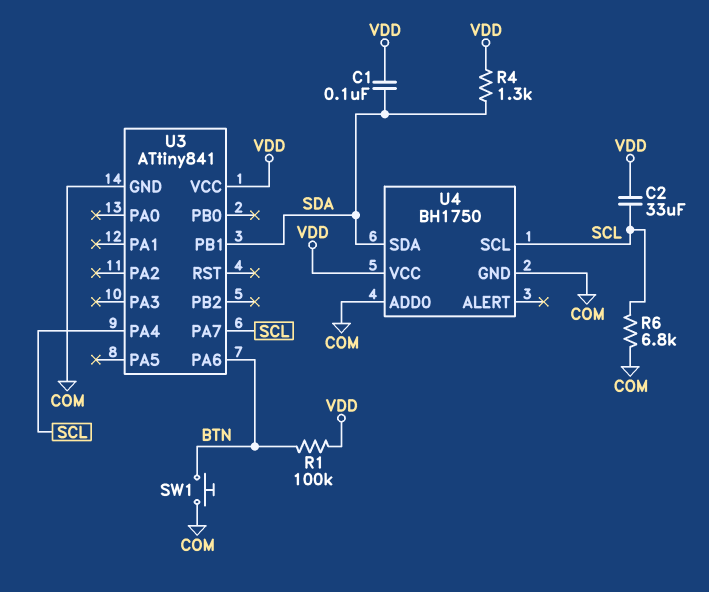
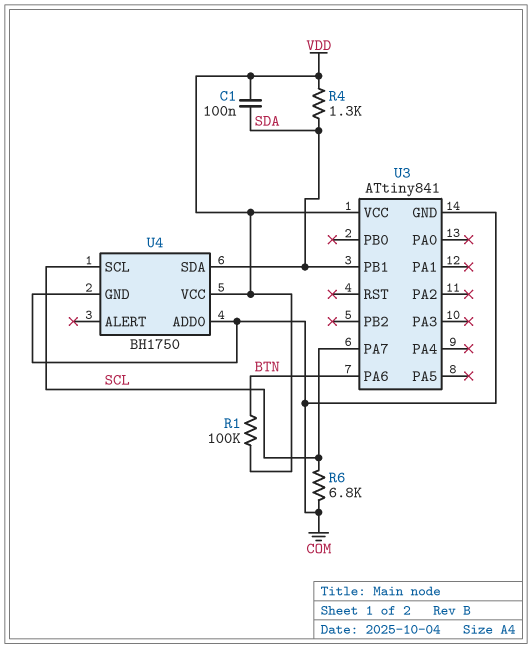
C2: 33uF (SCL, VDD) -> none
SW1: button (BTN, COM) -> none
U3 pin PA4: SCL -> none

